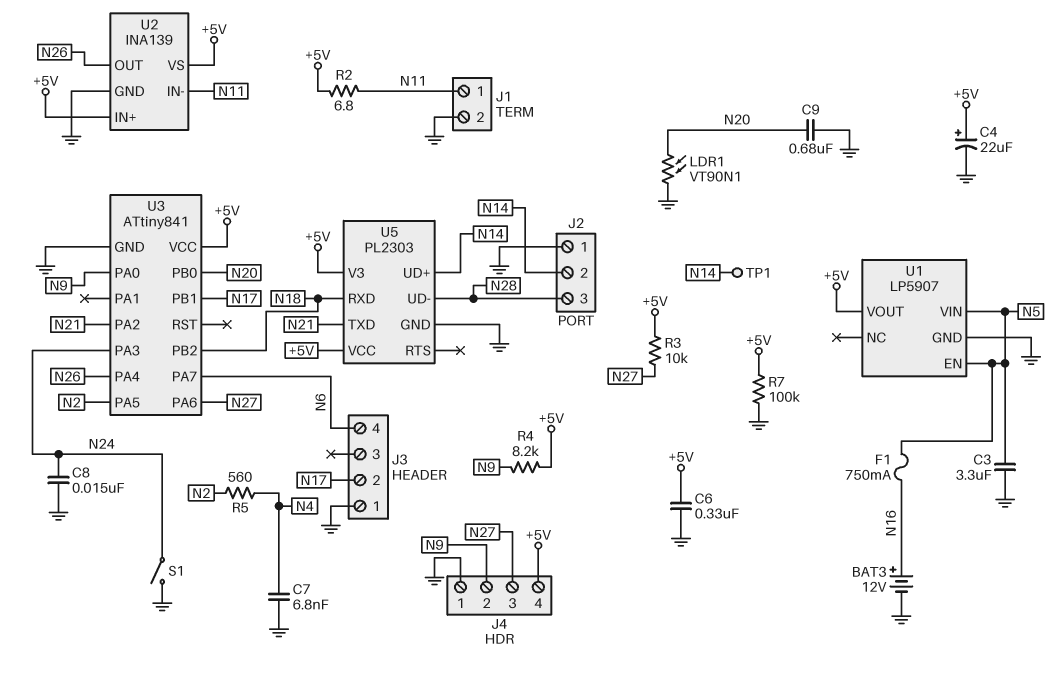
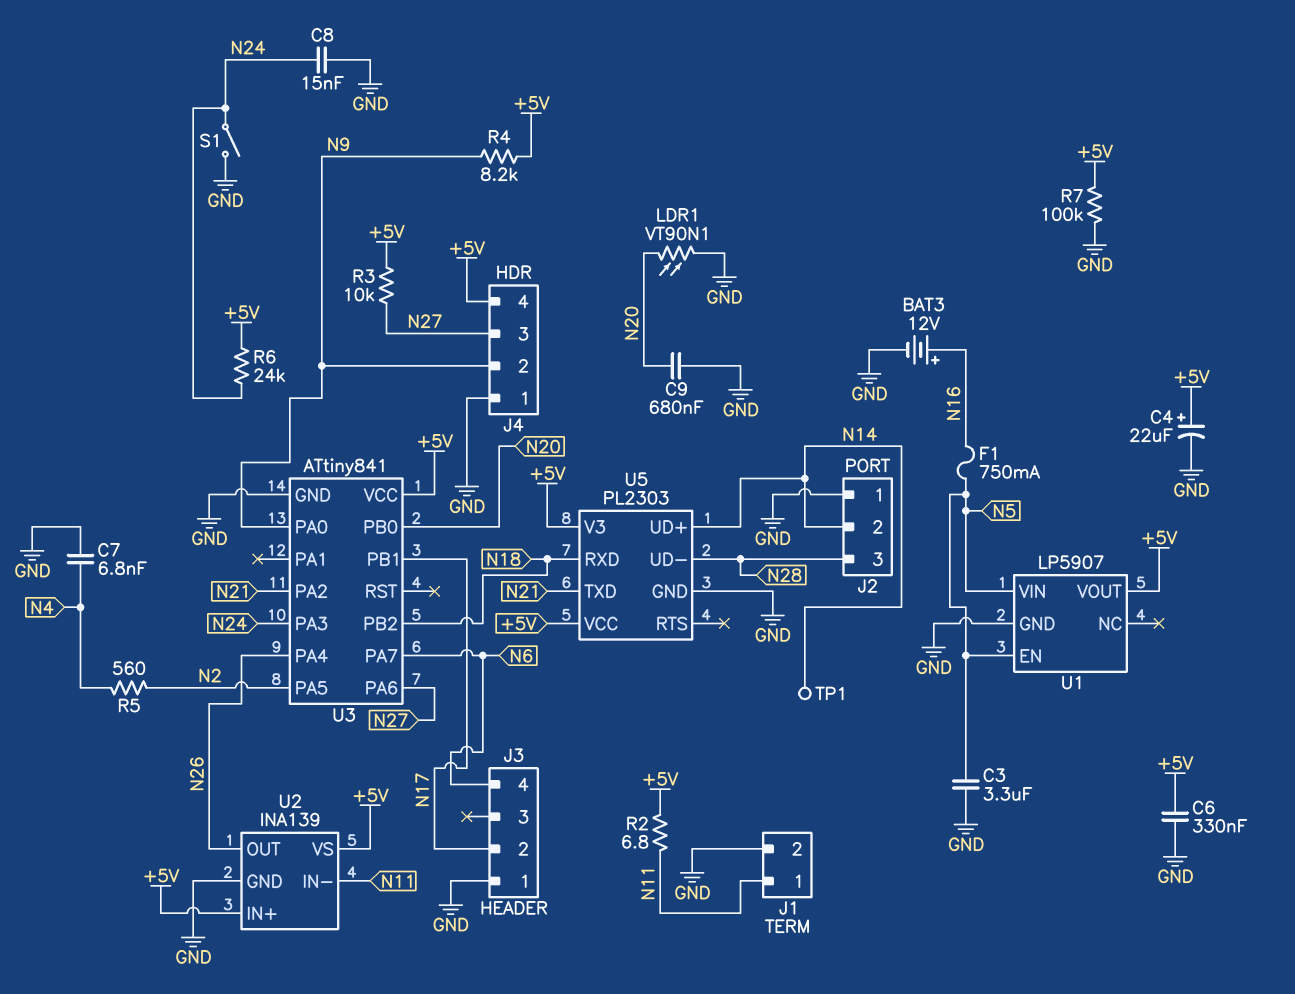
R6: none -> 24k (+5V, N24)

